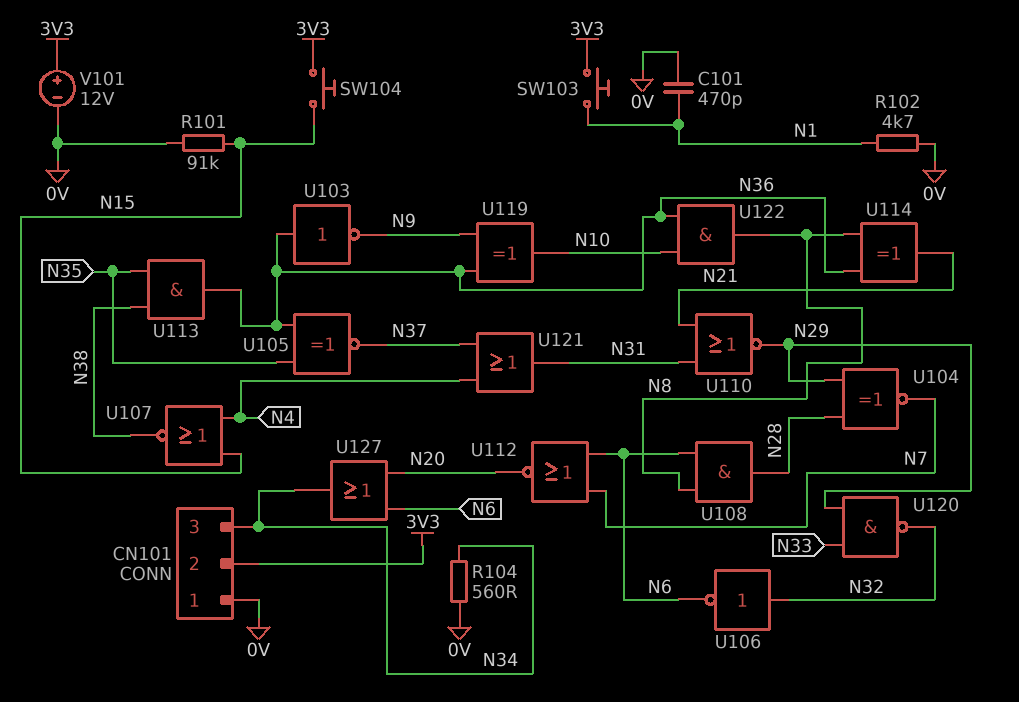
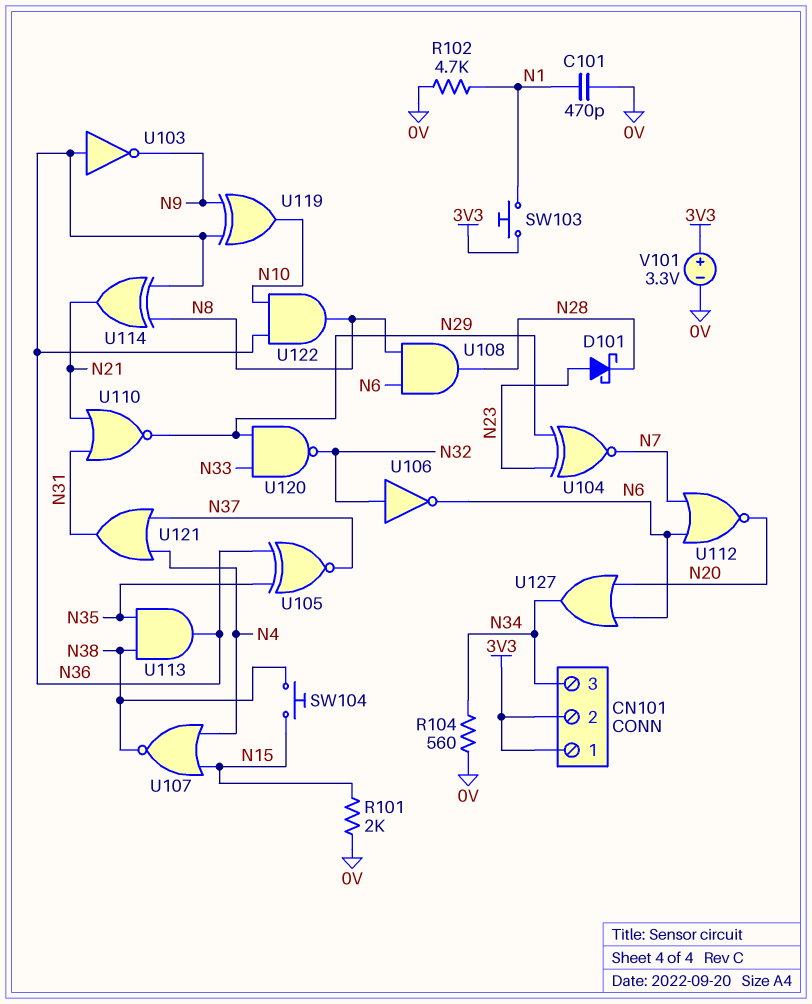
CN101 pin 1: 0V -> 3V3
D101: none -> schottky (A N23, K N28)
R101: 91k (0V, N15) -> 2k (0V, N15)
SW104: button (3V3, N15) -> button (N15, N38)
U104: XNOR (in N28, in N29, out N7) -> XNOR (in N23, in N29, out N7)
V101: 12V (plus 3V3, minus 0V) -> 3.3V (plus 3V3, minus 0V)

